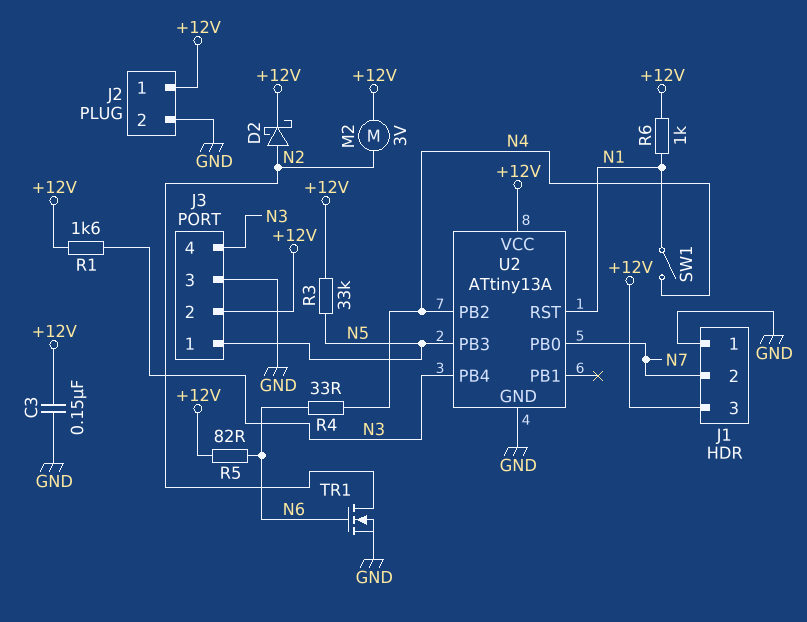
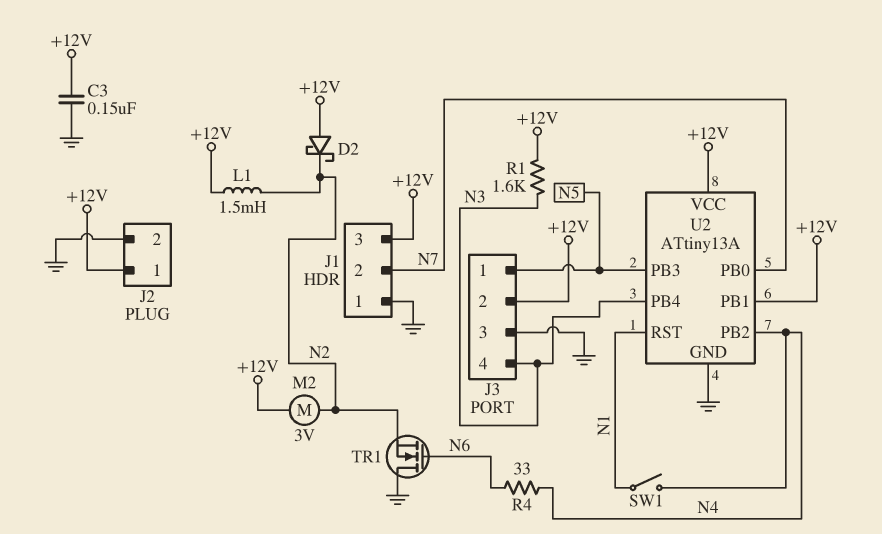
D2: schottky (A N2, K +12V) -> schottky (A +12V, K N2)
L1: none -> 1.5mH (+12V, N2)
R3: 33k (+12V, N5) -> none
R5: 82 (+12V, N6) -> none
R6: 1k (+12V, N1) -> none
TR1: NMOS (G N6, D N2, S GND) -> NMOS (G N6, D GND, S N2)
U2 pin PB1: none -> +12V

